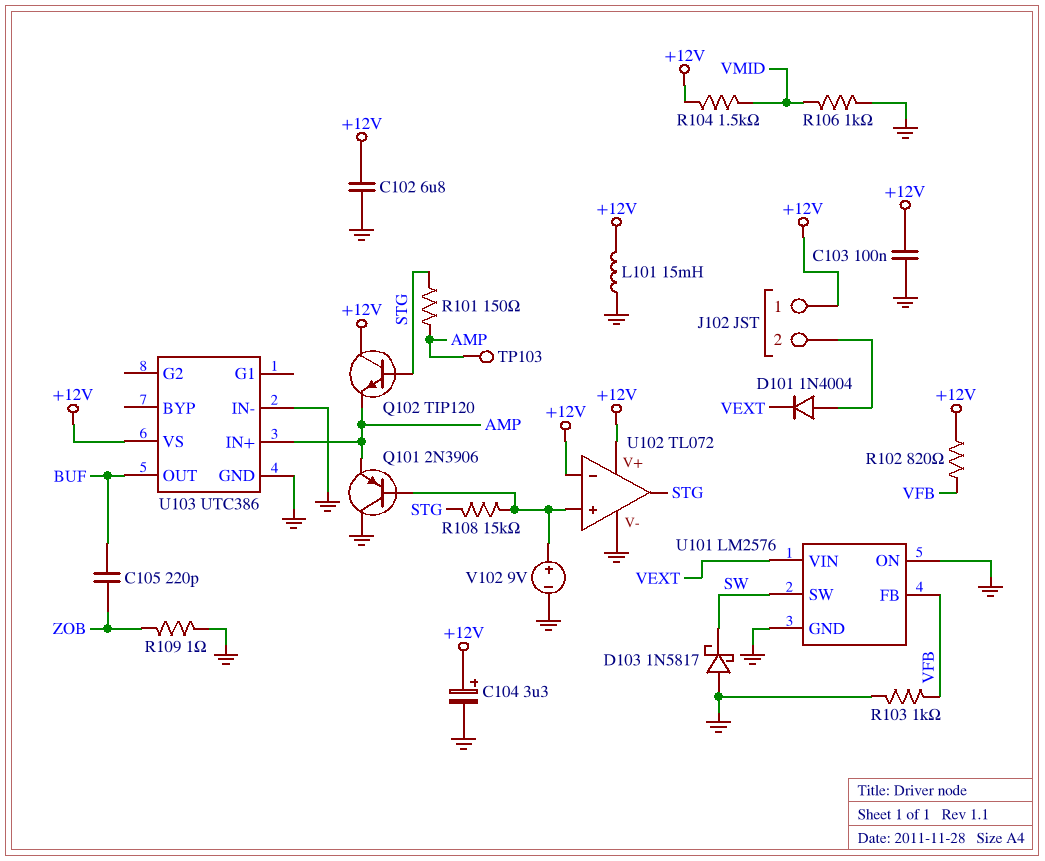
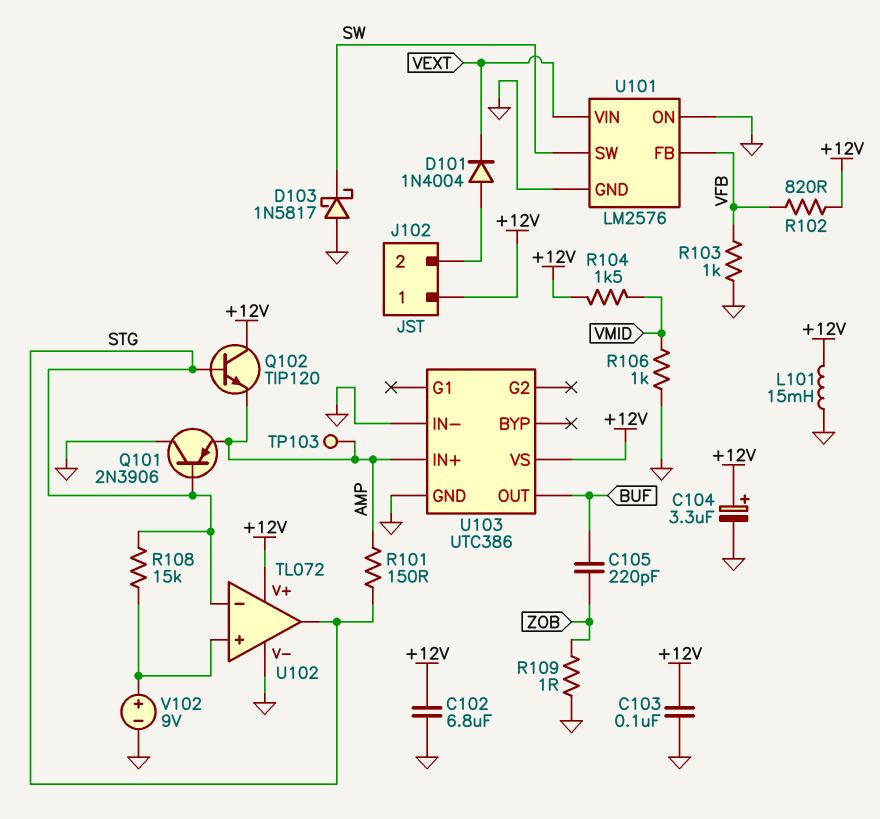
Q101: PNP 2N3906 (B U102/in+, C GND, E AMP) -> PNP 2N3906 (B STG, C GND, E AMP)
U102 pin in-: +12V -> STG

